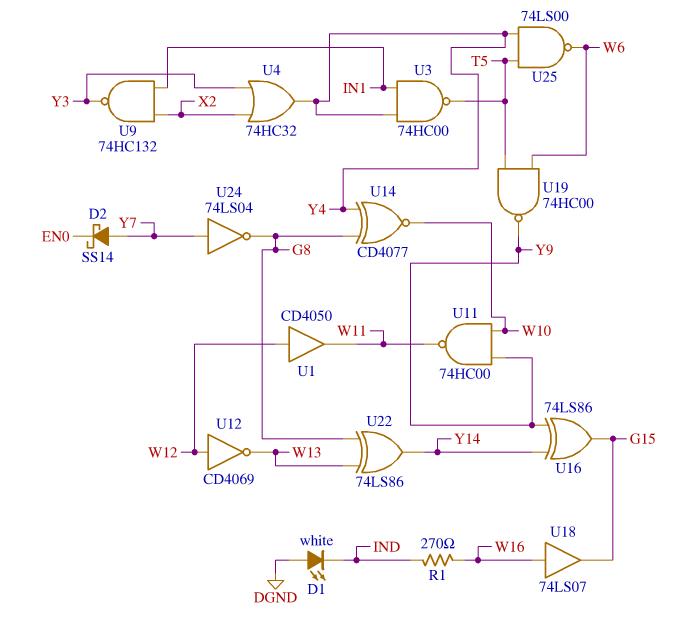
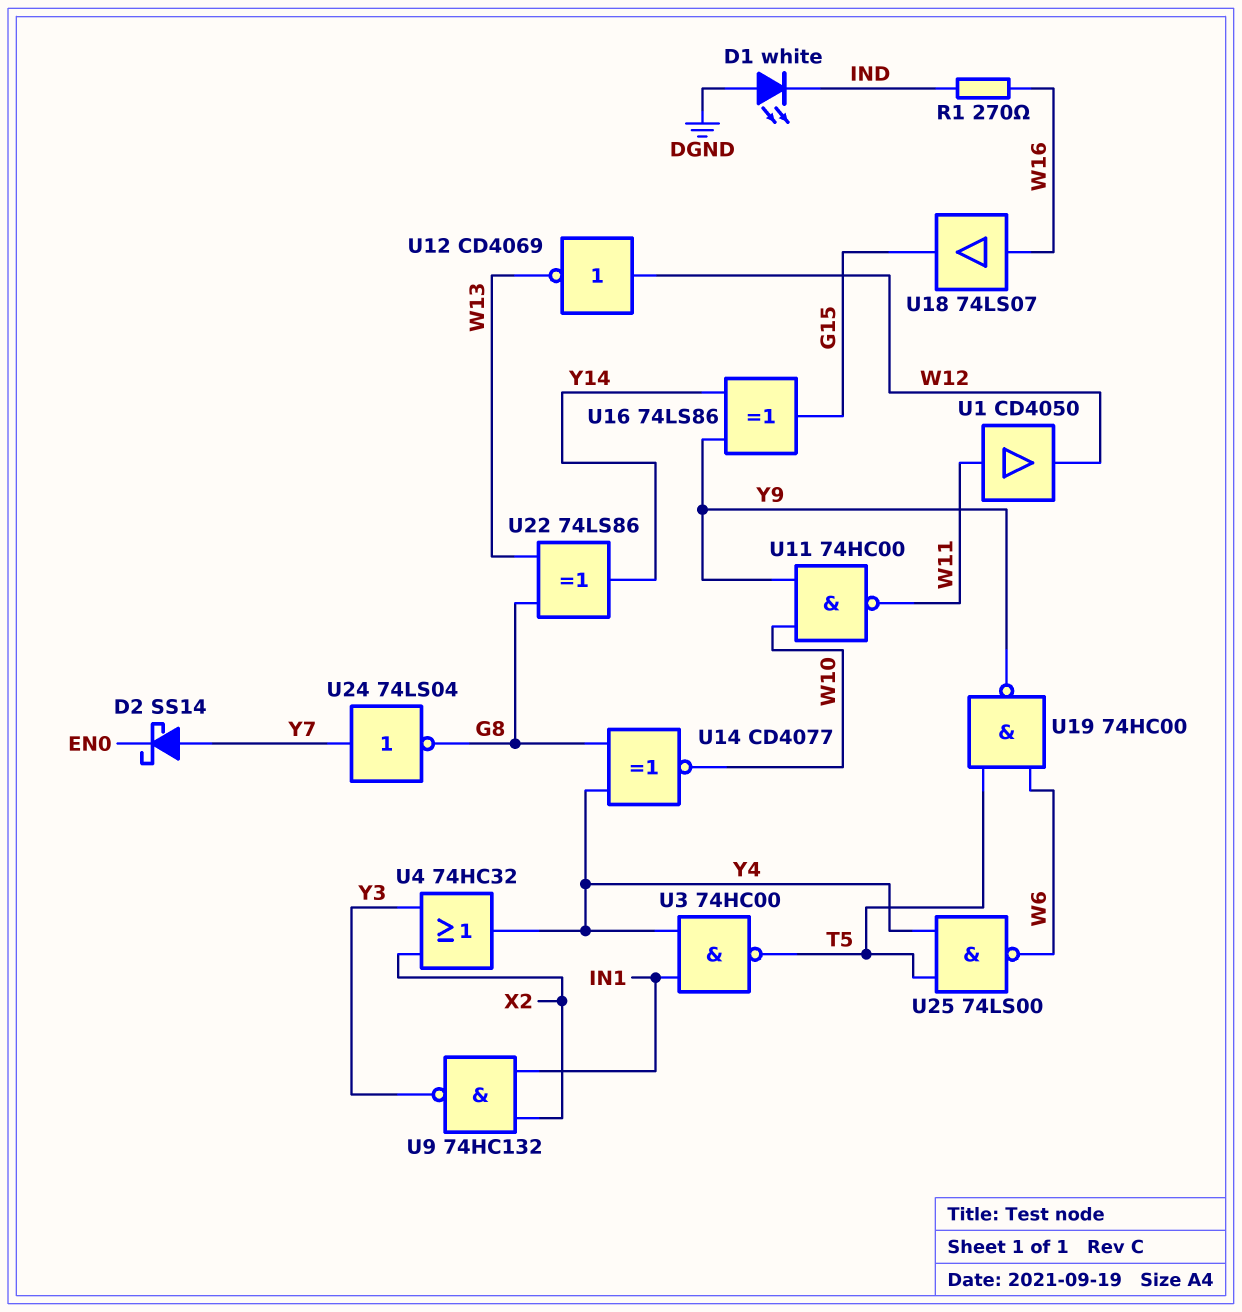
U1: buffer CD4050 (in W12, out W11) -> buffer CD4050 (in W11, out W12)

